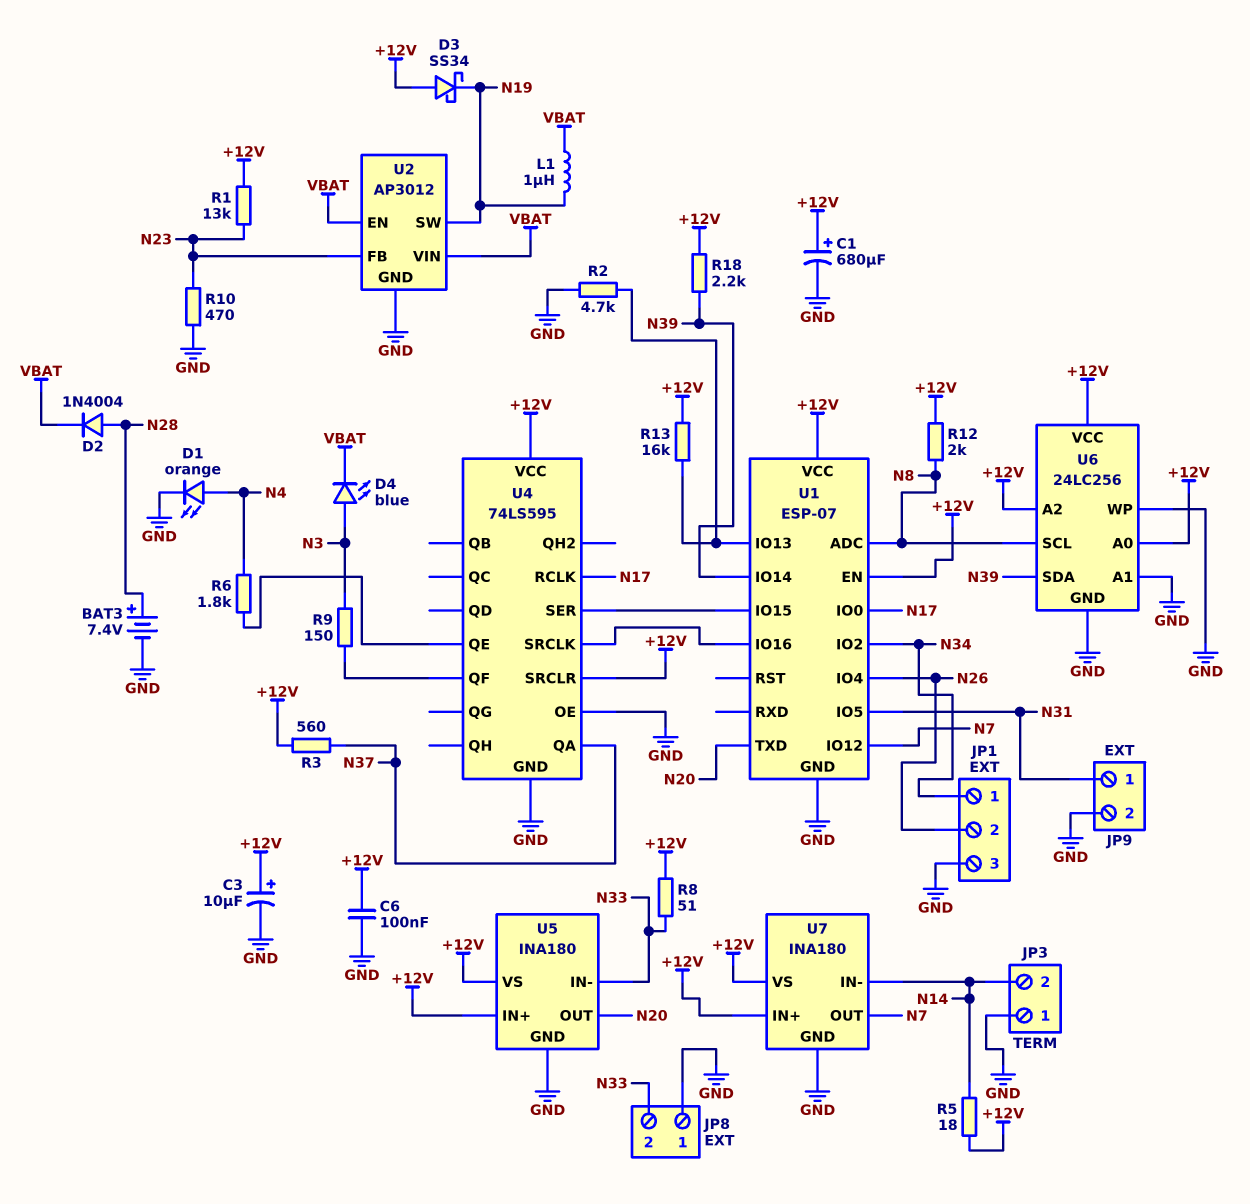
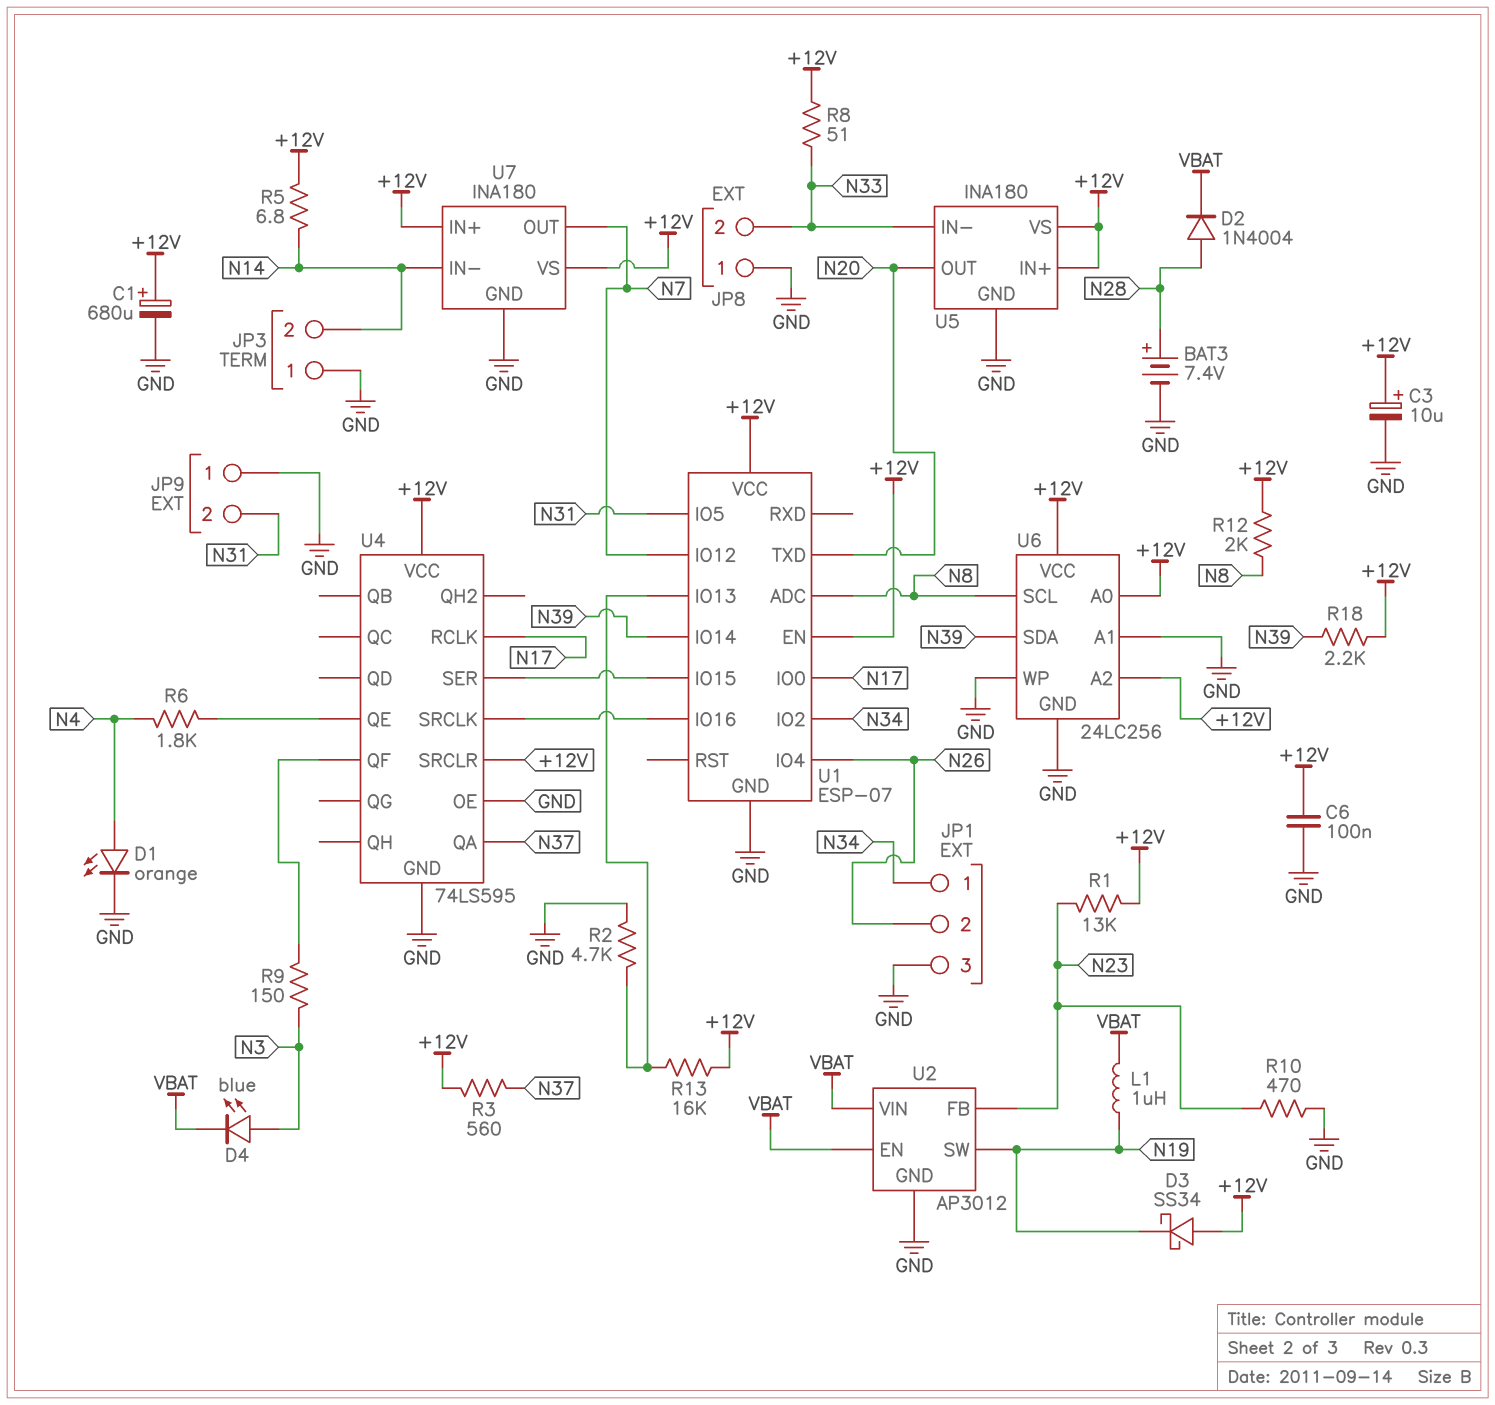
JP9 pin 1: N31 -> GND
JP9 pin 2: GND -> N31
R5: 18 (+12V, N14) -> 6.8 (+12V, N14)

